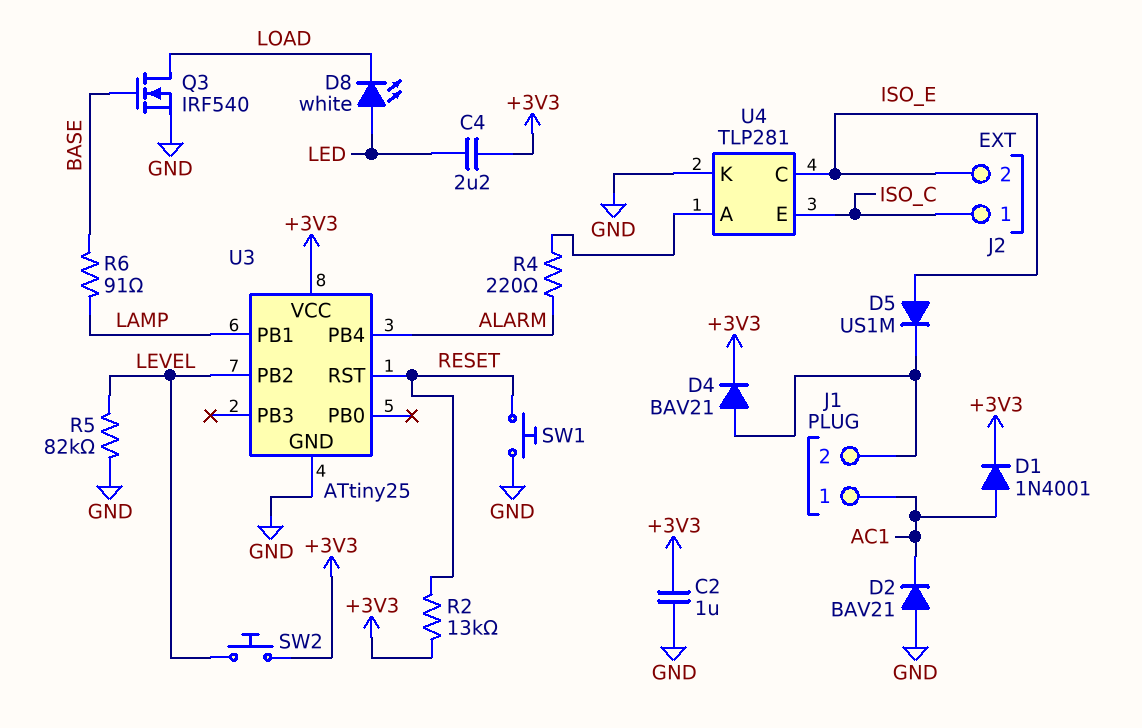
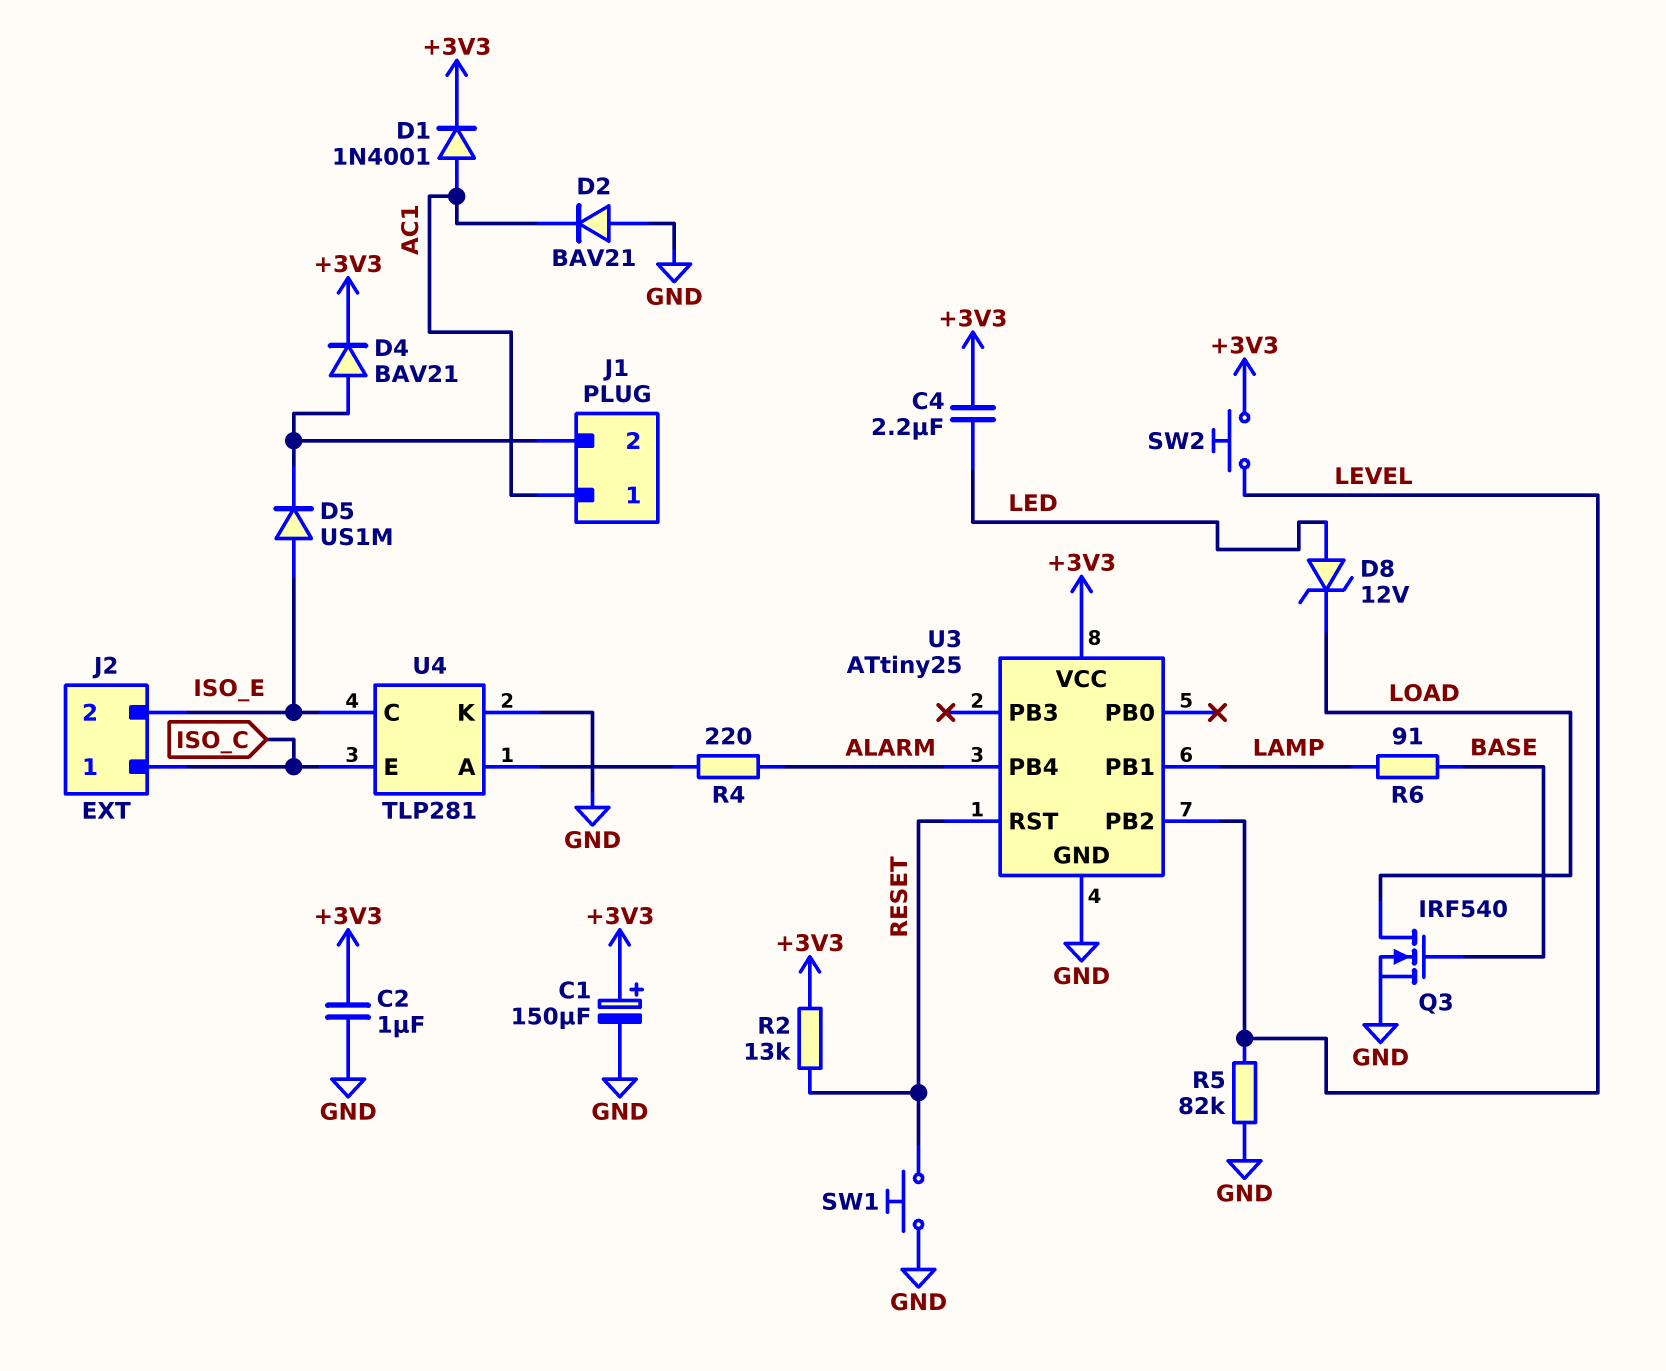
C1: none -> 150uF (plus +3V3, minus GND)
D8: LED white (A LED, K LOAD) -> zener 12V (A LED, K LOAD)

